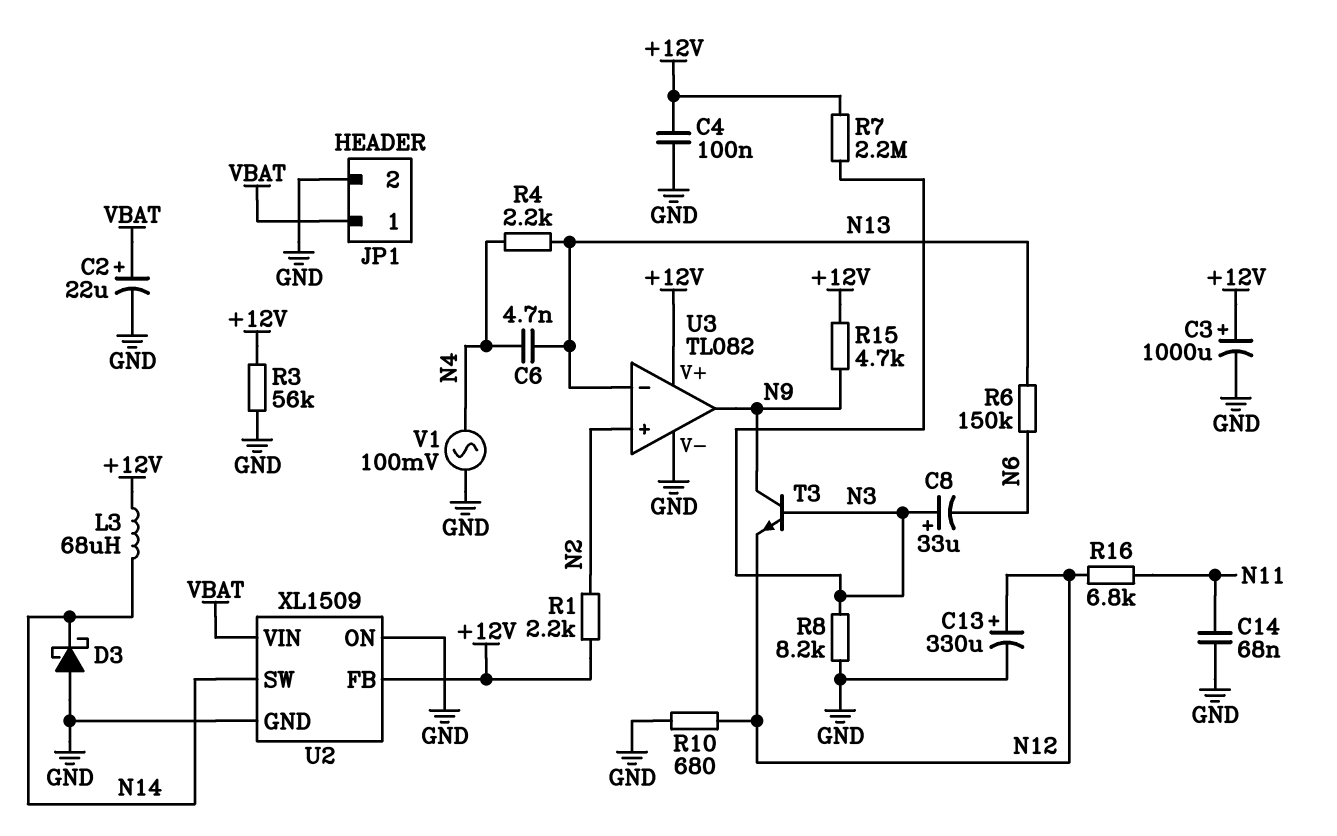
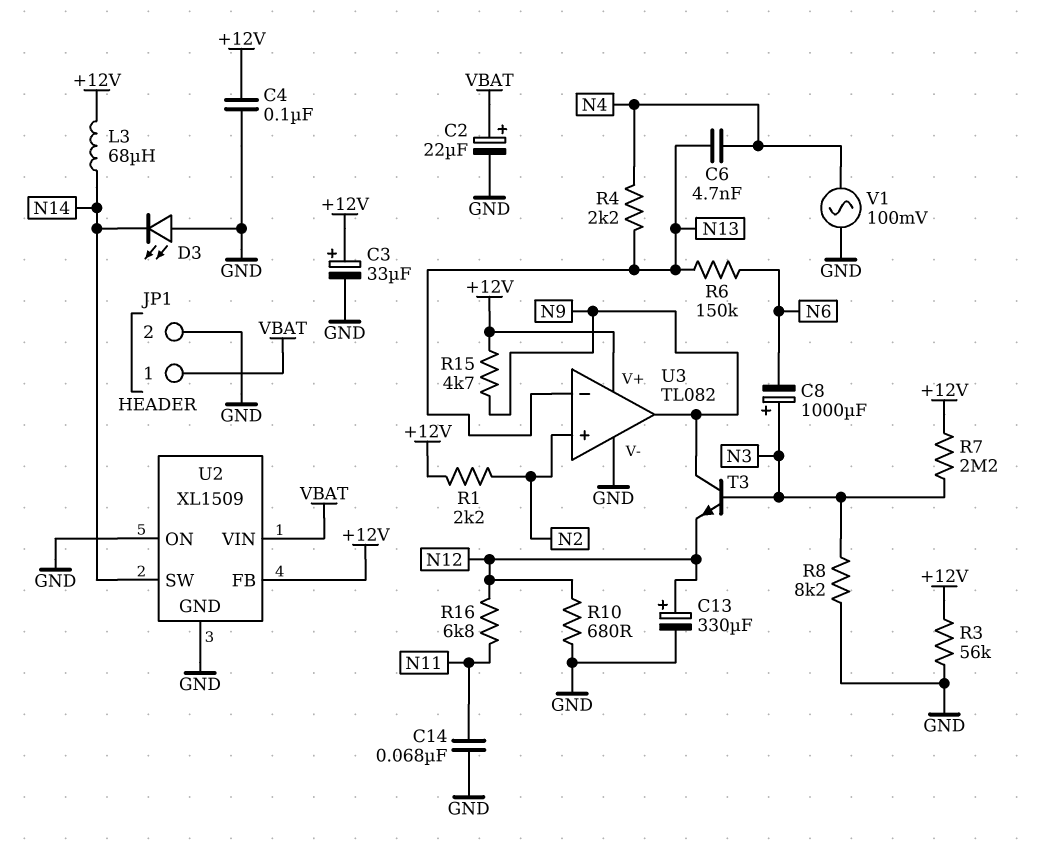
C3: 1000uF (plus +12V, minus GND) -> 33uF (plus +12V, minus GND)
C8: 33uF (plus N3, minus N6) -> 1000uF (plus N3, minus N6)
D3: schottky (A GND, K N14) -> LED (A GND, K N14)

